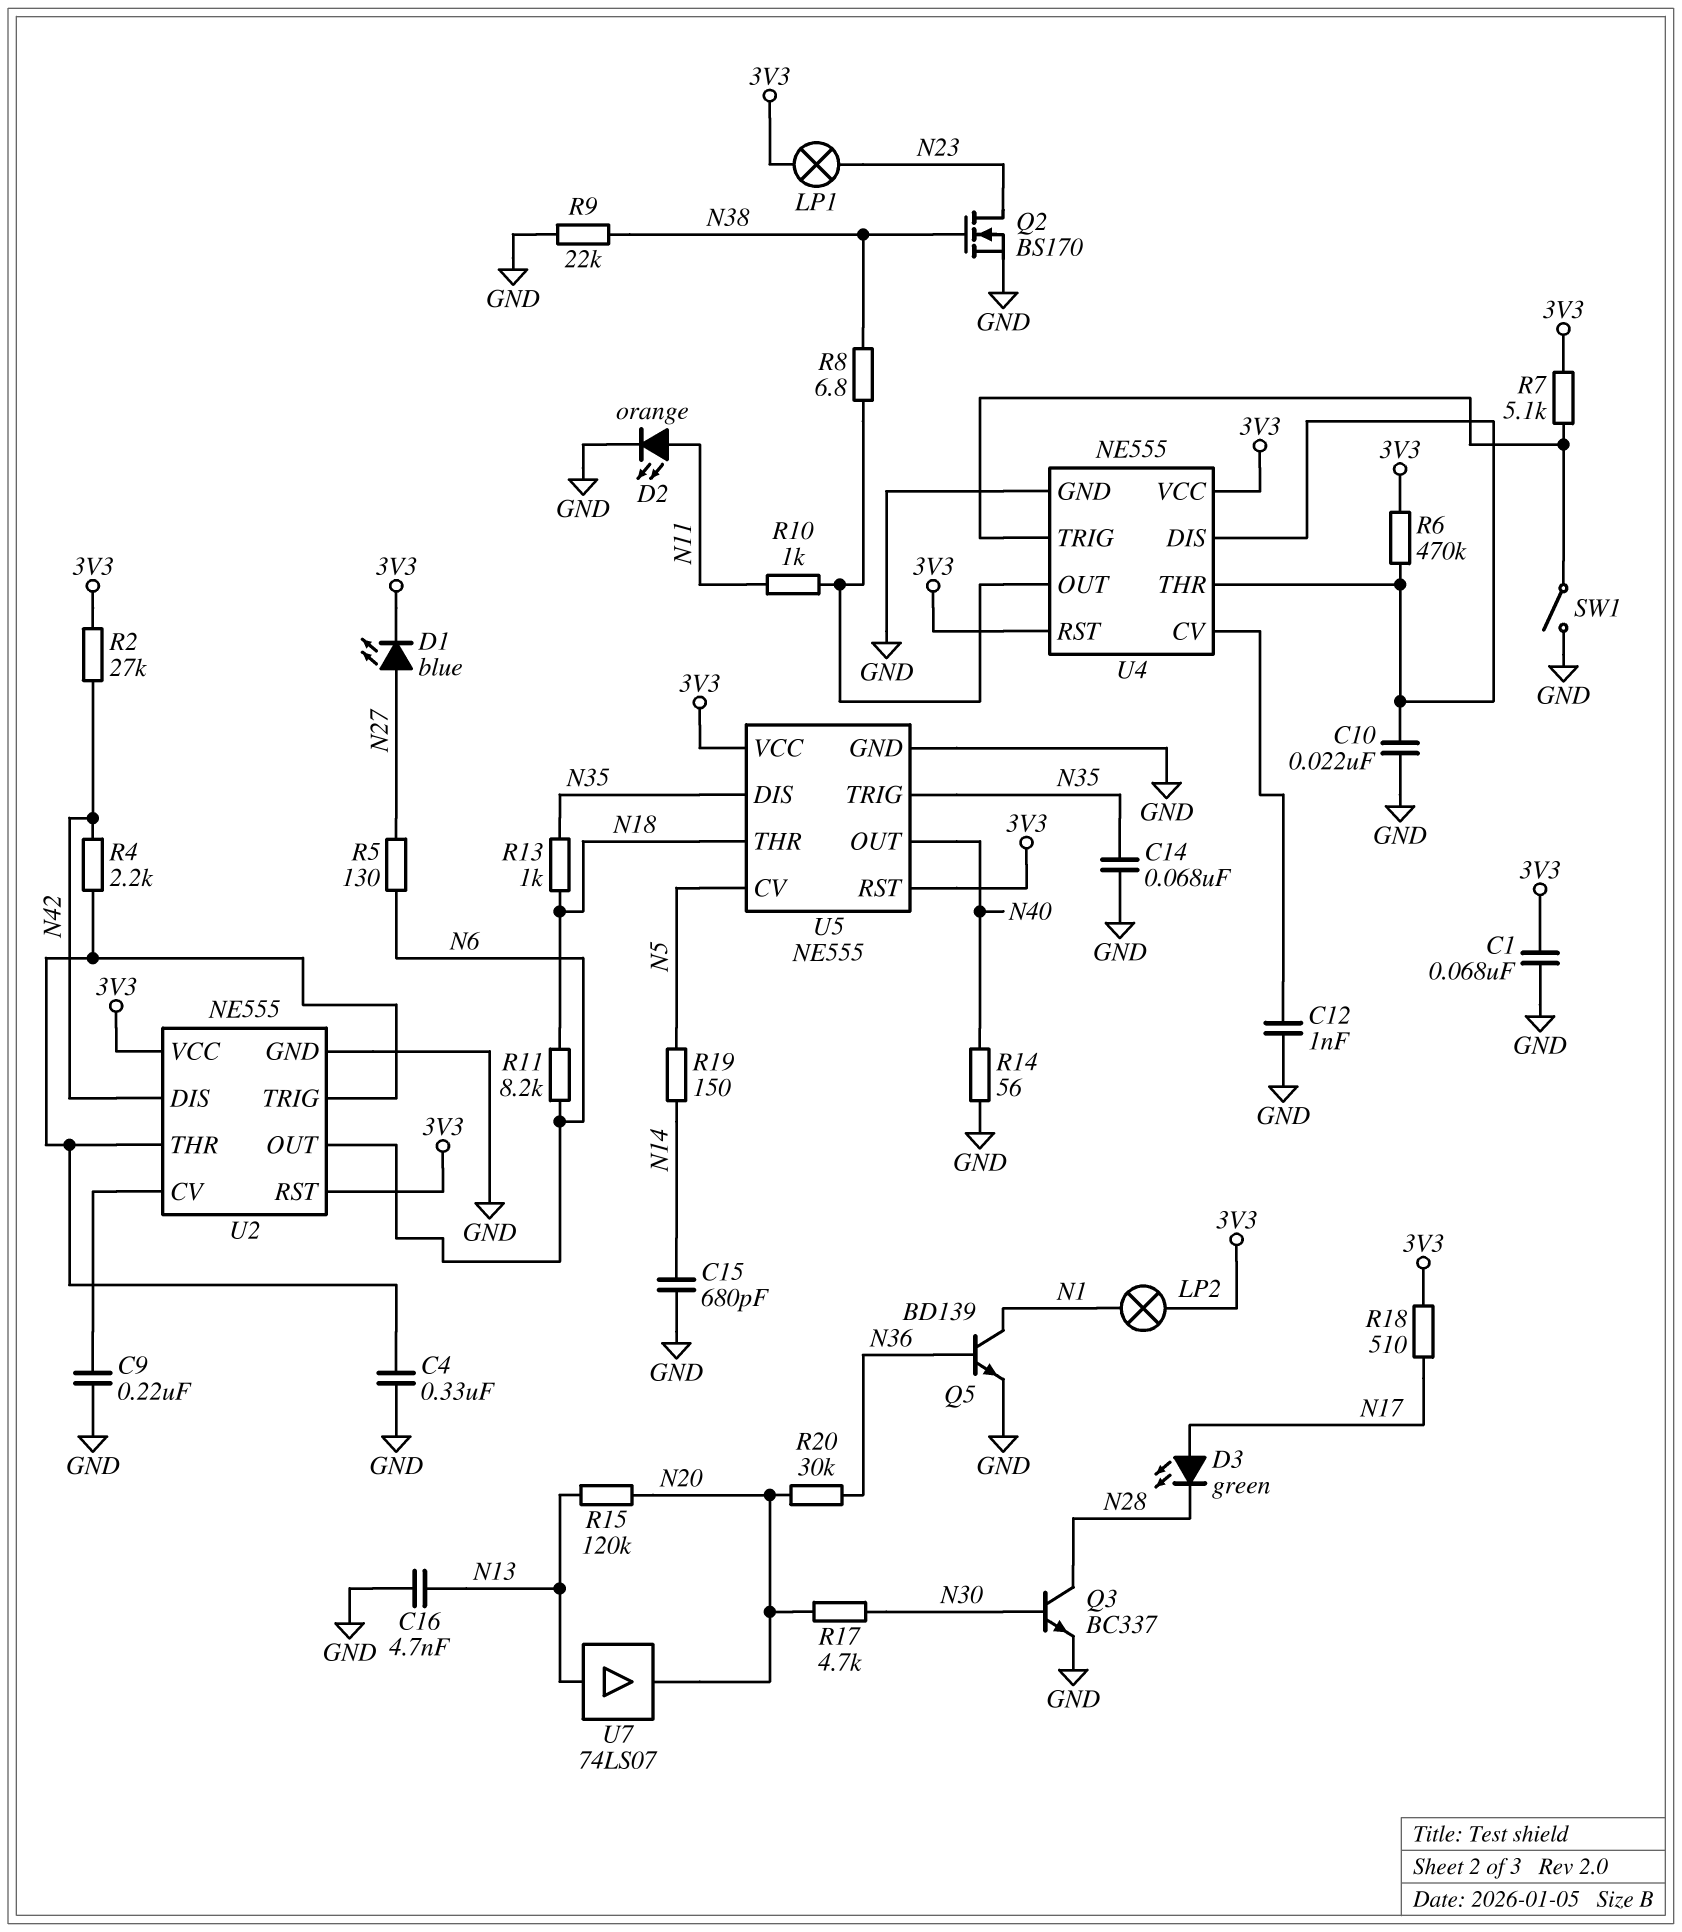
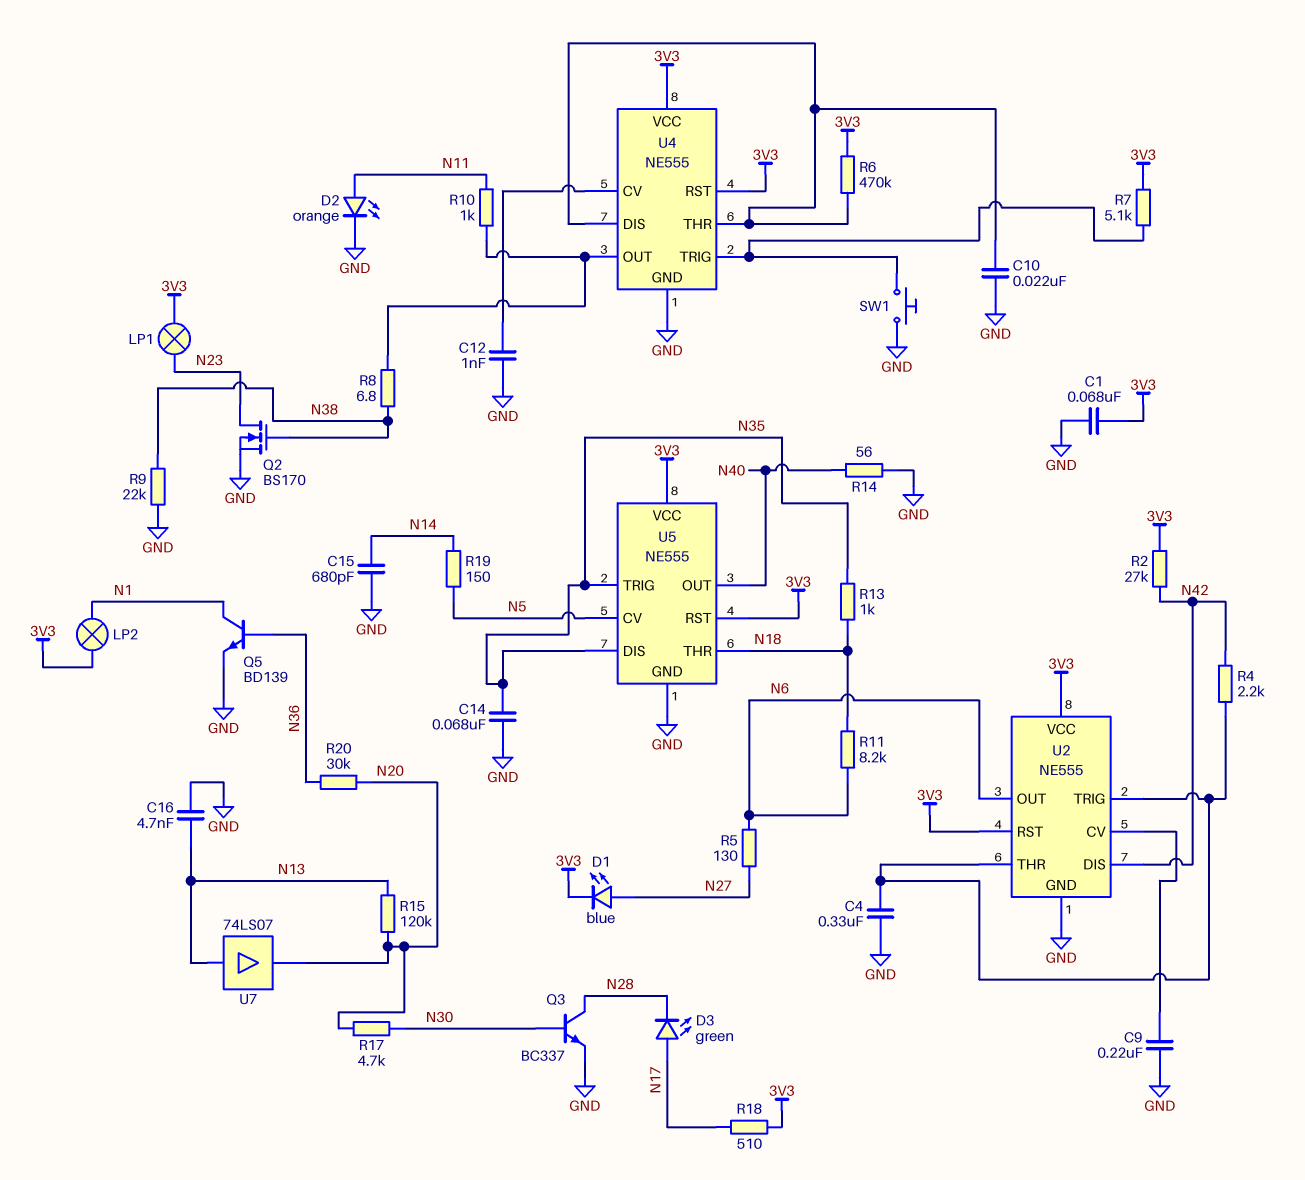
SW1: switch (GND, U4/TRIG) -> button (GND, U4/TRIG)

